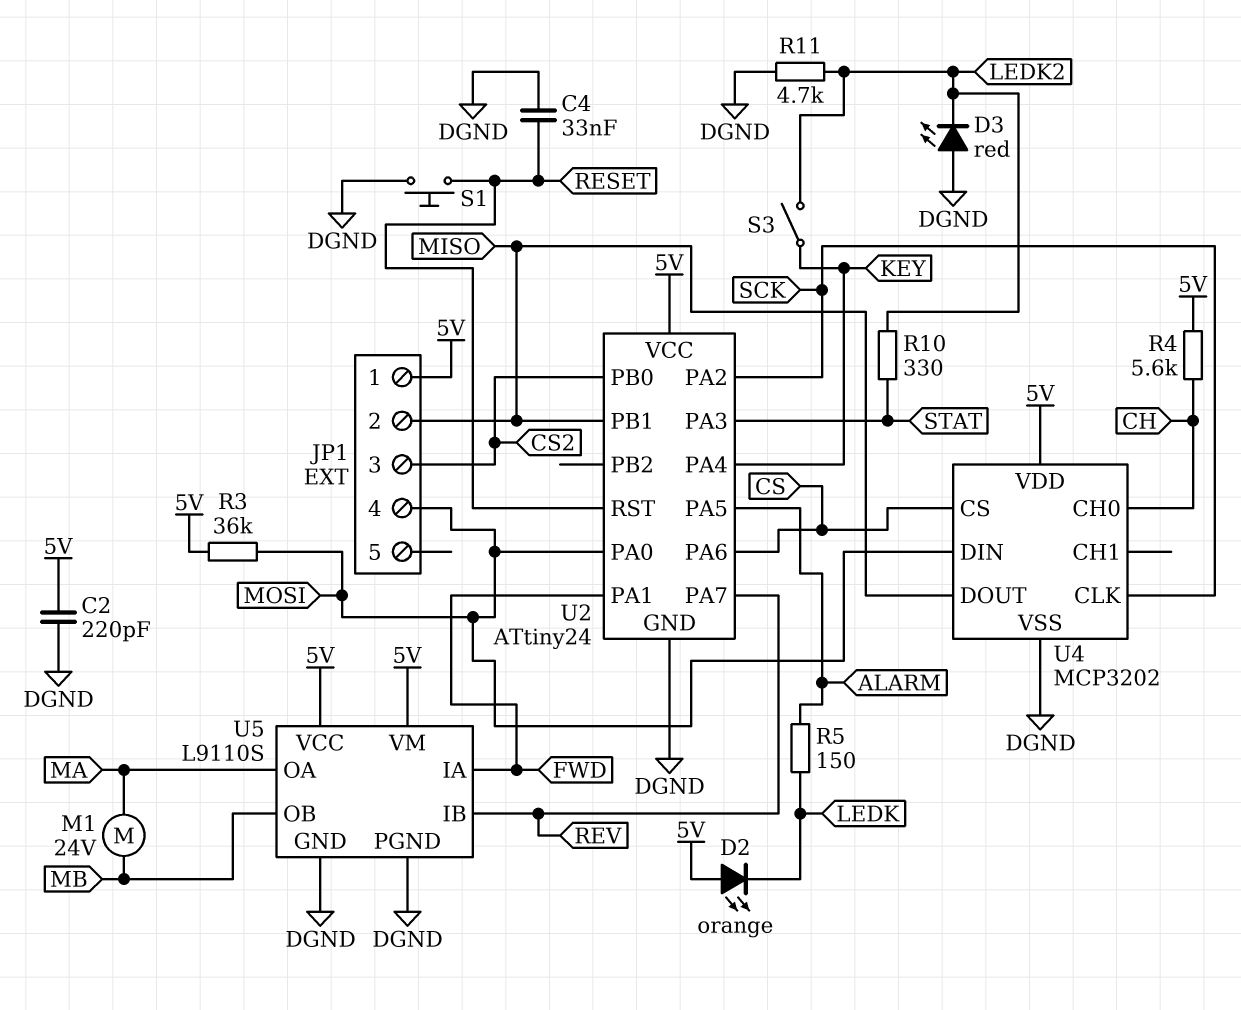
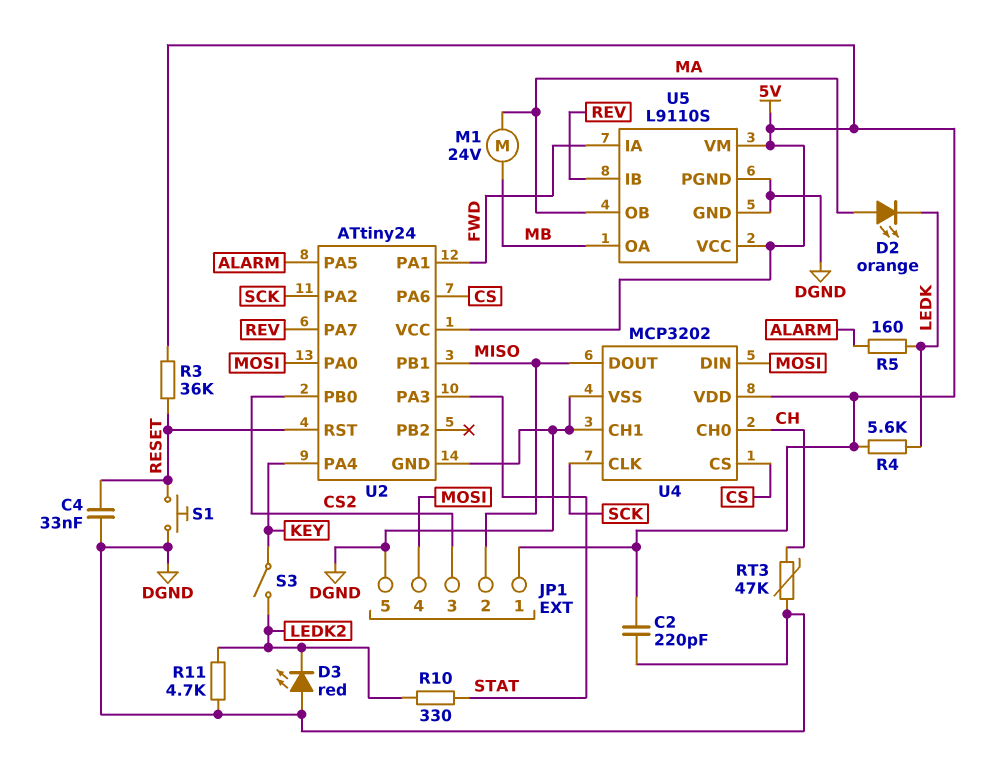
D2: LED orange (A 5V, K LEDK) -> LED orange (A MA, K LEDK)
JP1 pin 5: none -> DGND
R3: 36k (5V, MOSI) -> 36k (5V, RESET)
R4: 5.6k (5V, CH) -> 5.6k (5V, LEDK)
R5: 150 (ALARM, LEDK) -> 160 (ALARM, LEDK)
RT3: none -> 47k (CH, DGND)
U4 pin CH1: none -> DGND
U5 pin OA: MA -> MB
U5 pin OB: MB -> MA

